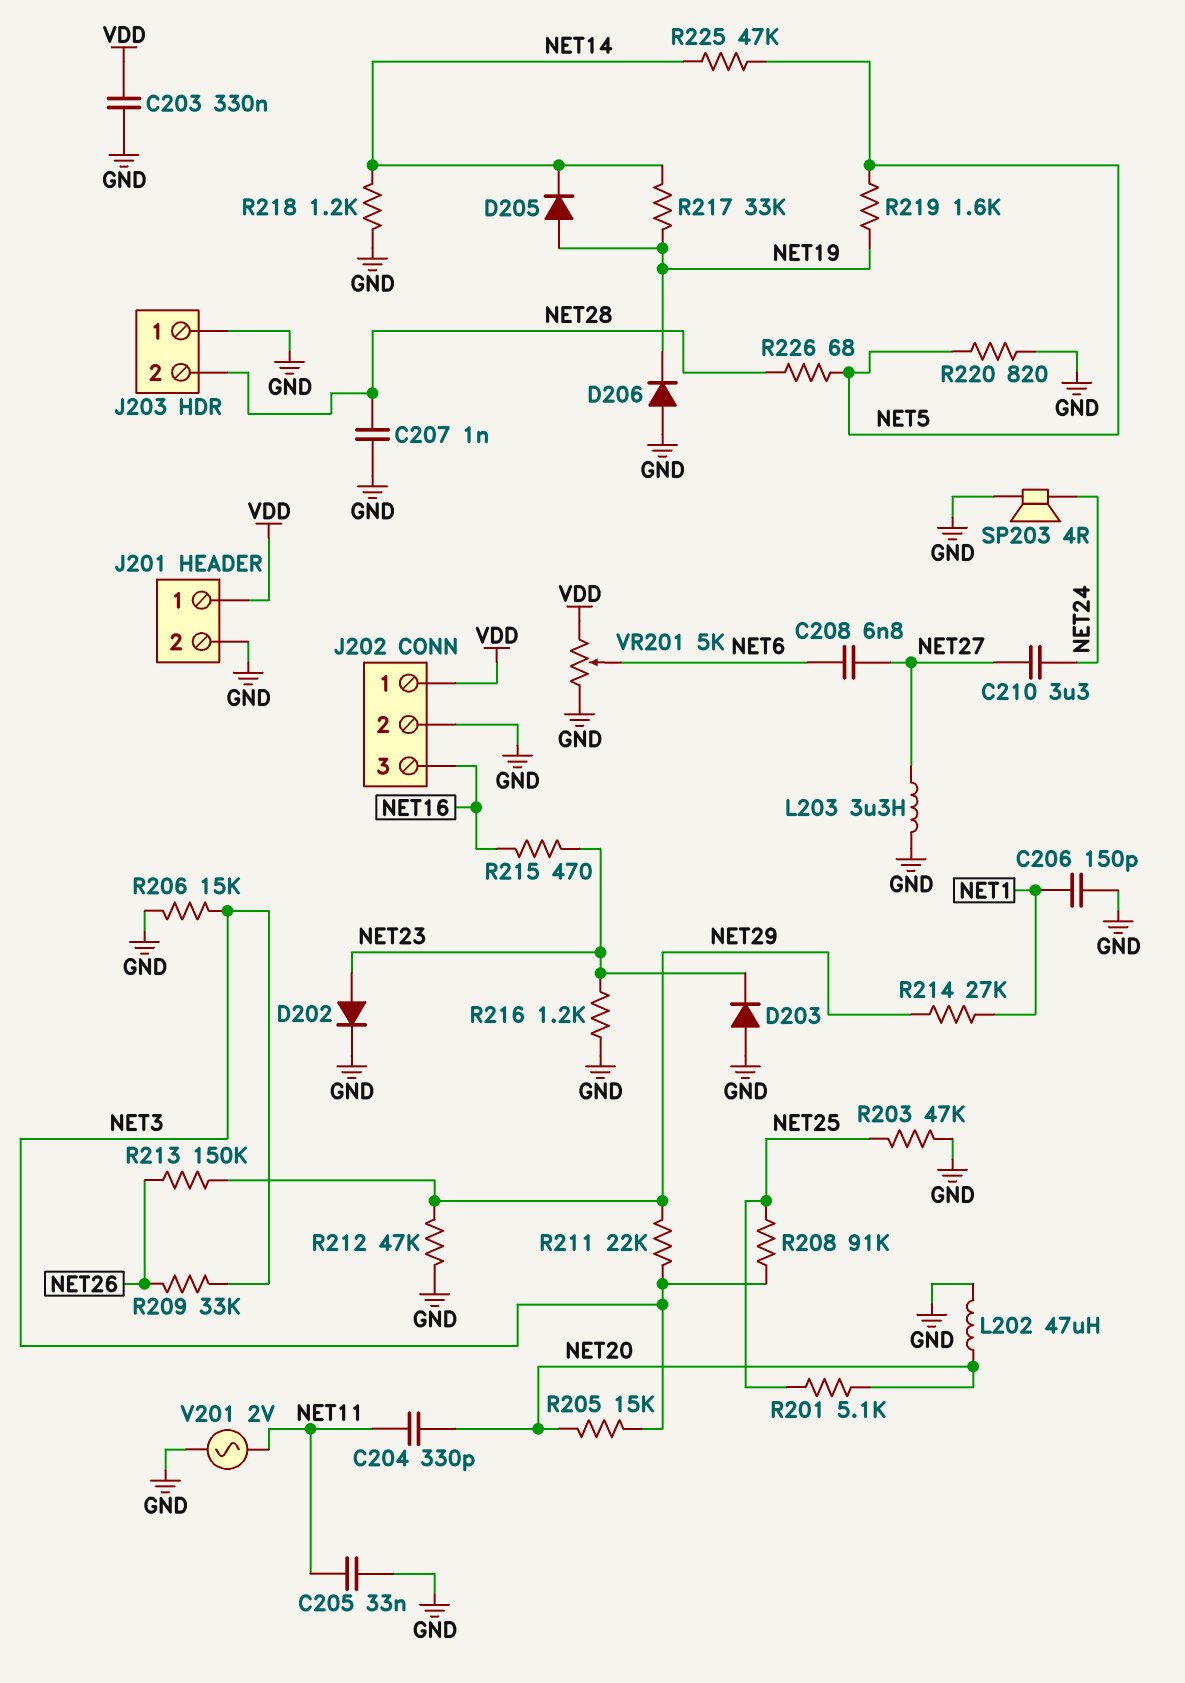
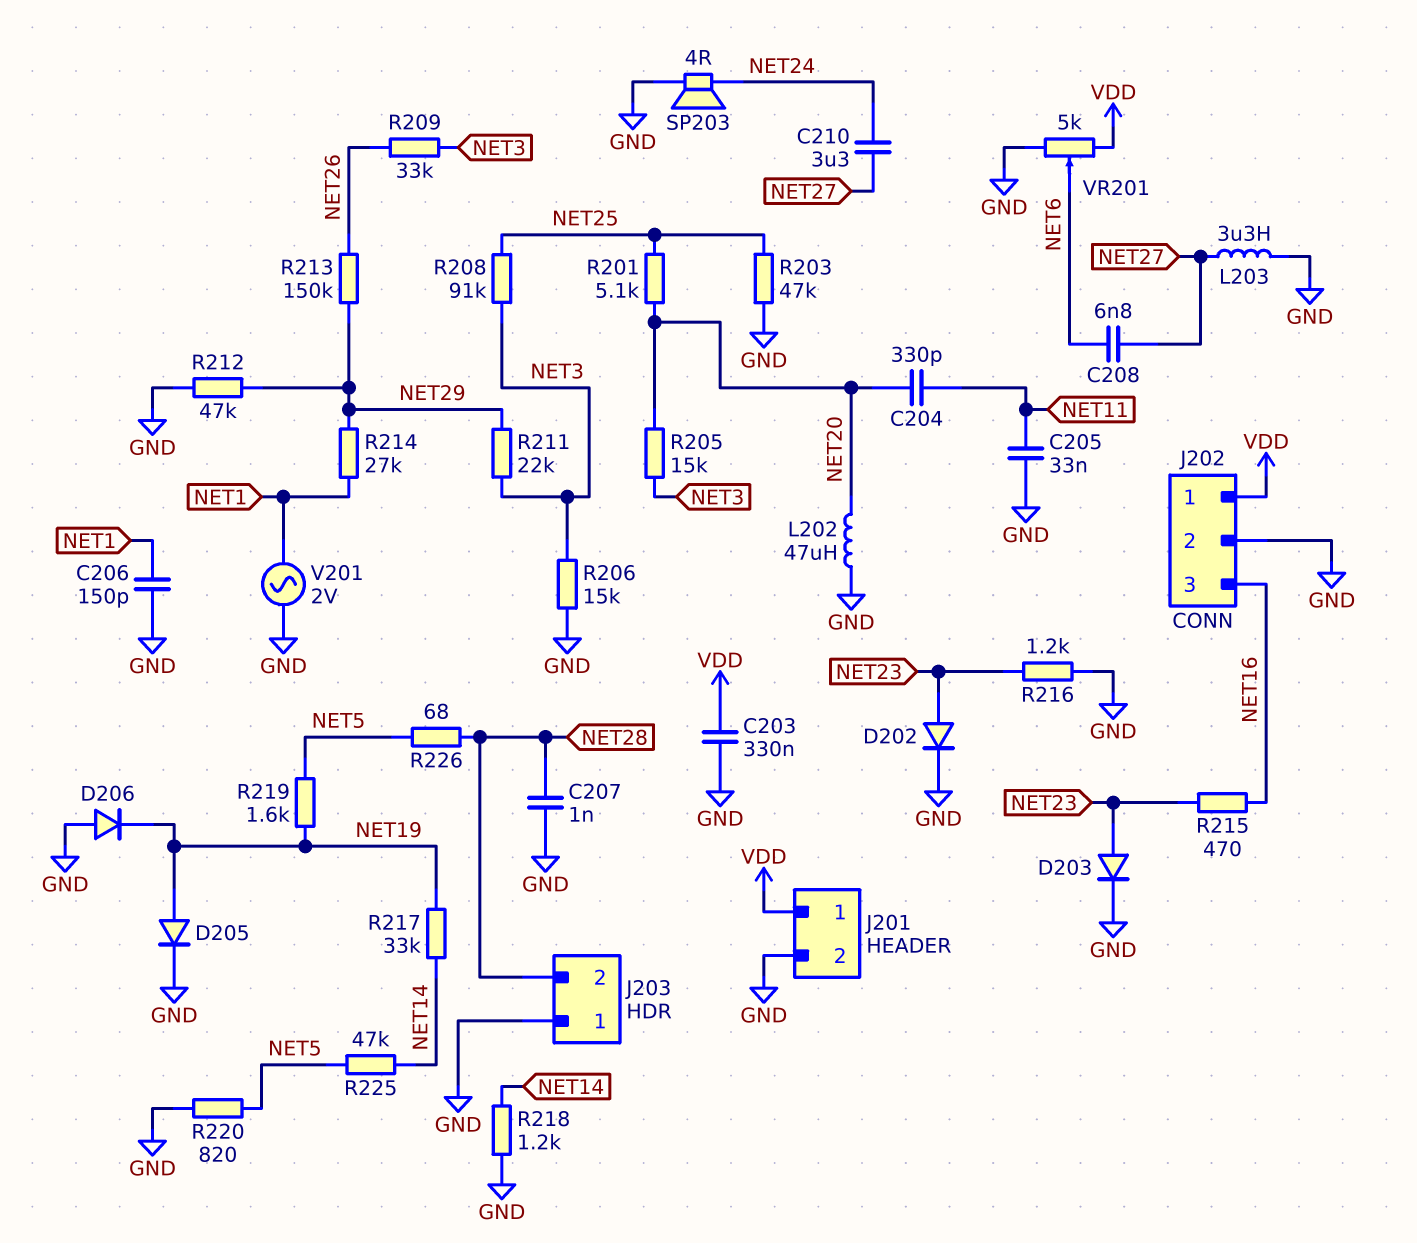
D203: diode (A GND, K NET23) -> diode (A NET23, K GND)
D205: diode (A NET19, K NET14) -> diode (A NET19, K GND)
V201: AC 2V (GND, NET11) -> AC 2V (GND, NET1)

